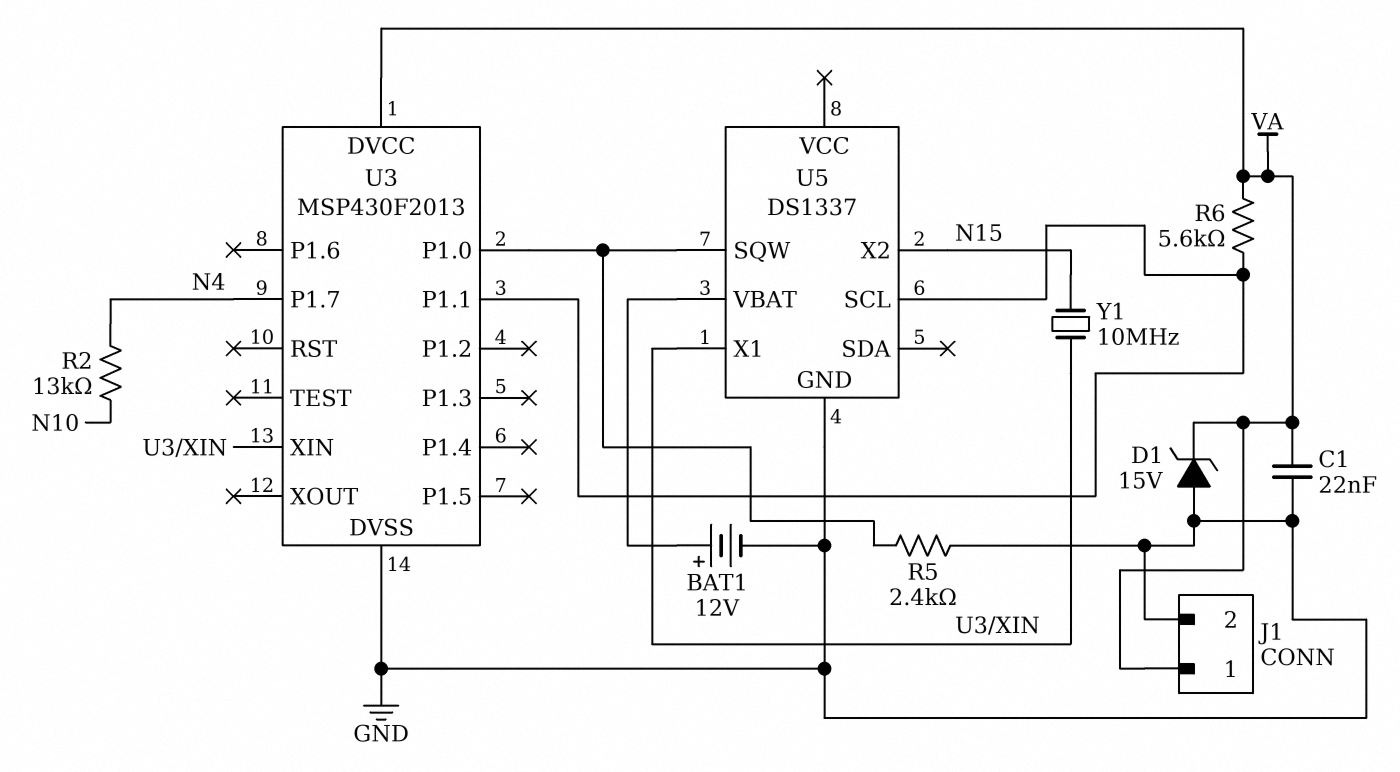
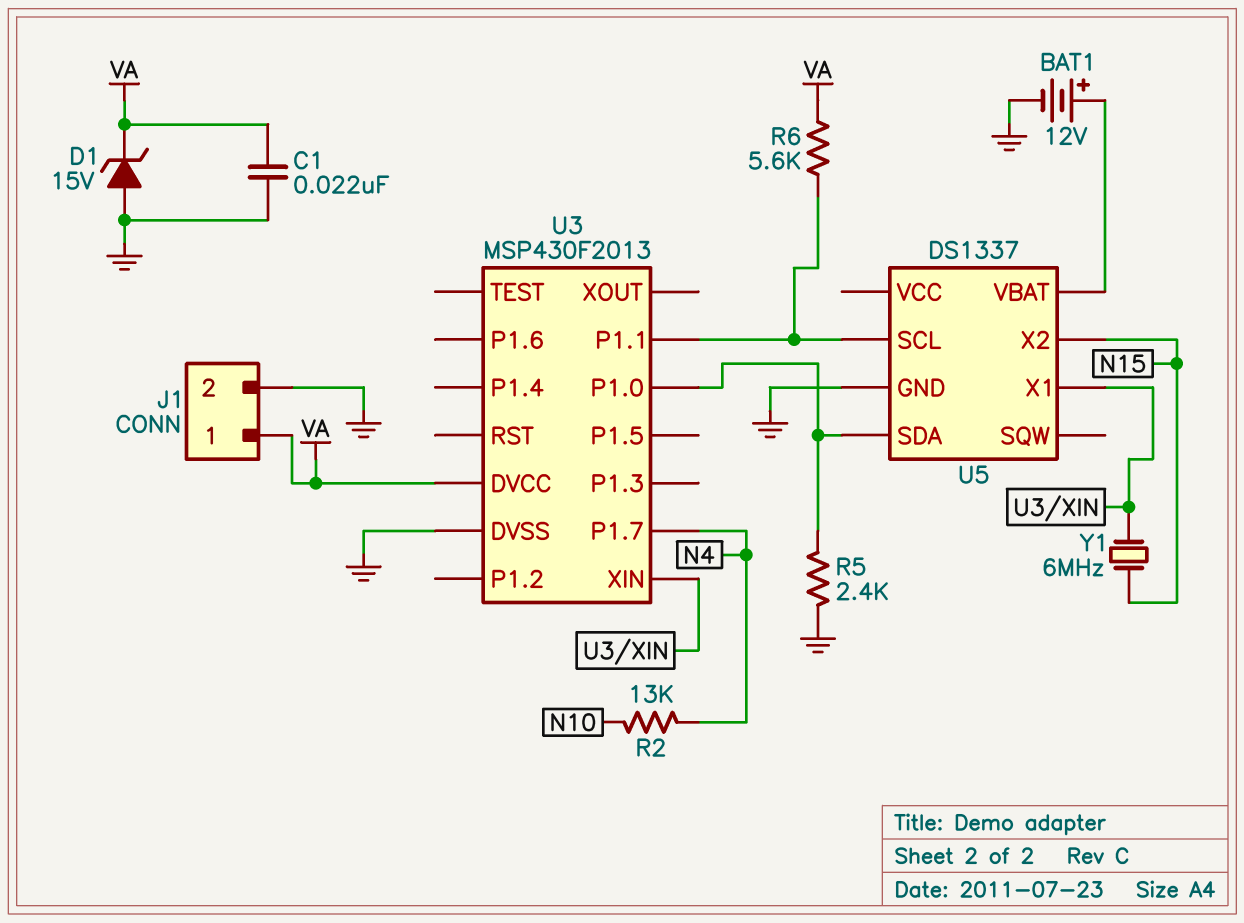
U5 pin SDA: none -> U3/P1.0
U5 pin SQW: U3/P1.0 -> none
Y1: 10MHz (N15, U3/XIN) -> 6MHz (N15, U3/XIN)

